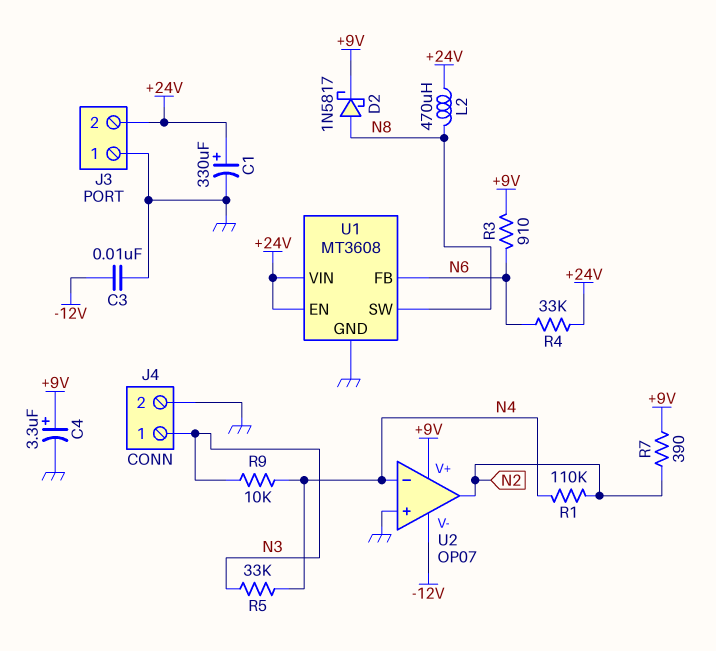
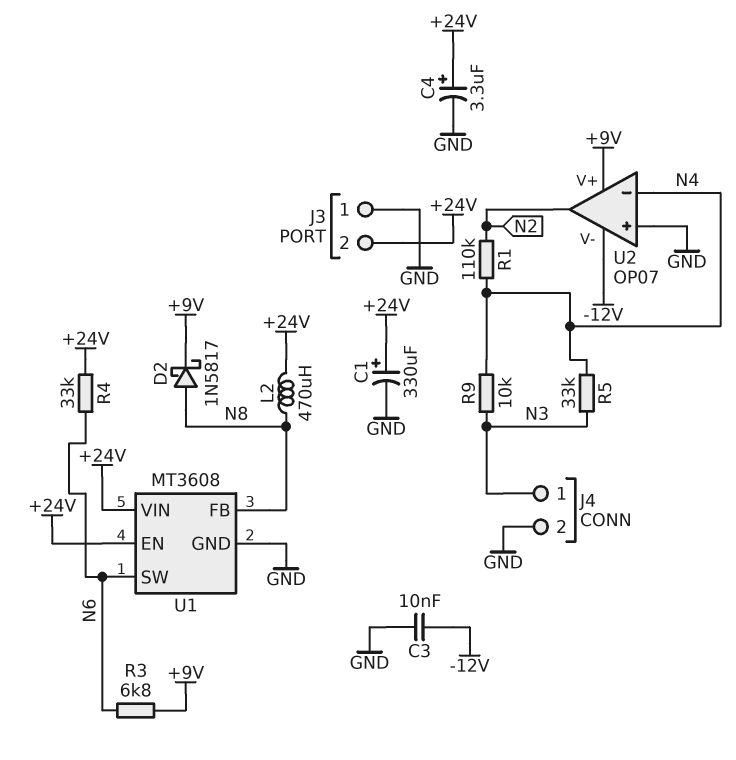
C4: 3.3uF (plus +9V, minus GND) -> 3.3uF (plus +24V, minus GND)
R3: 910 (+9V, N6) -> 6.8k (+9V, N6)
R7: 390 (+9V, N2) -> none
U1 pin FB: N6 -> N8
U1 pin SW: N8 -> N6

